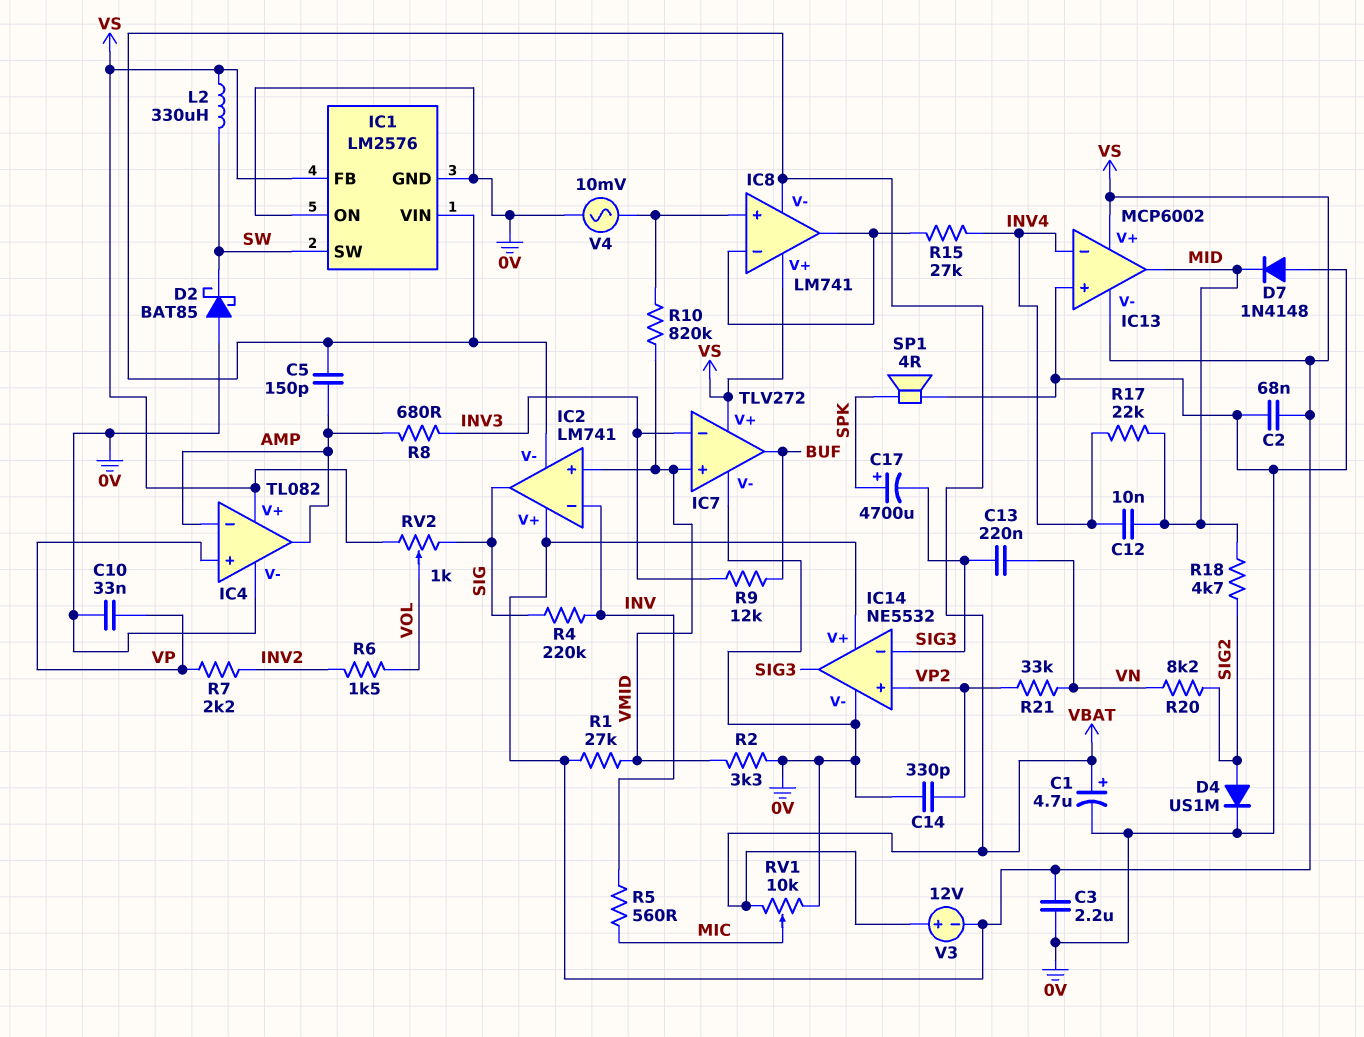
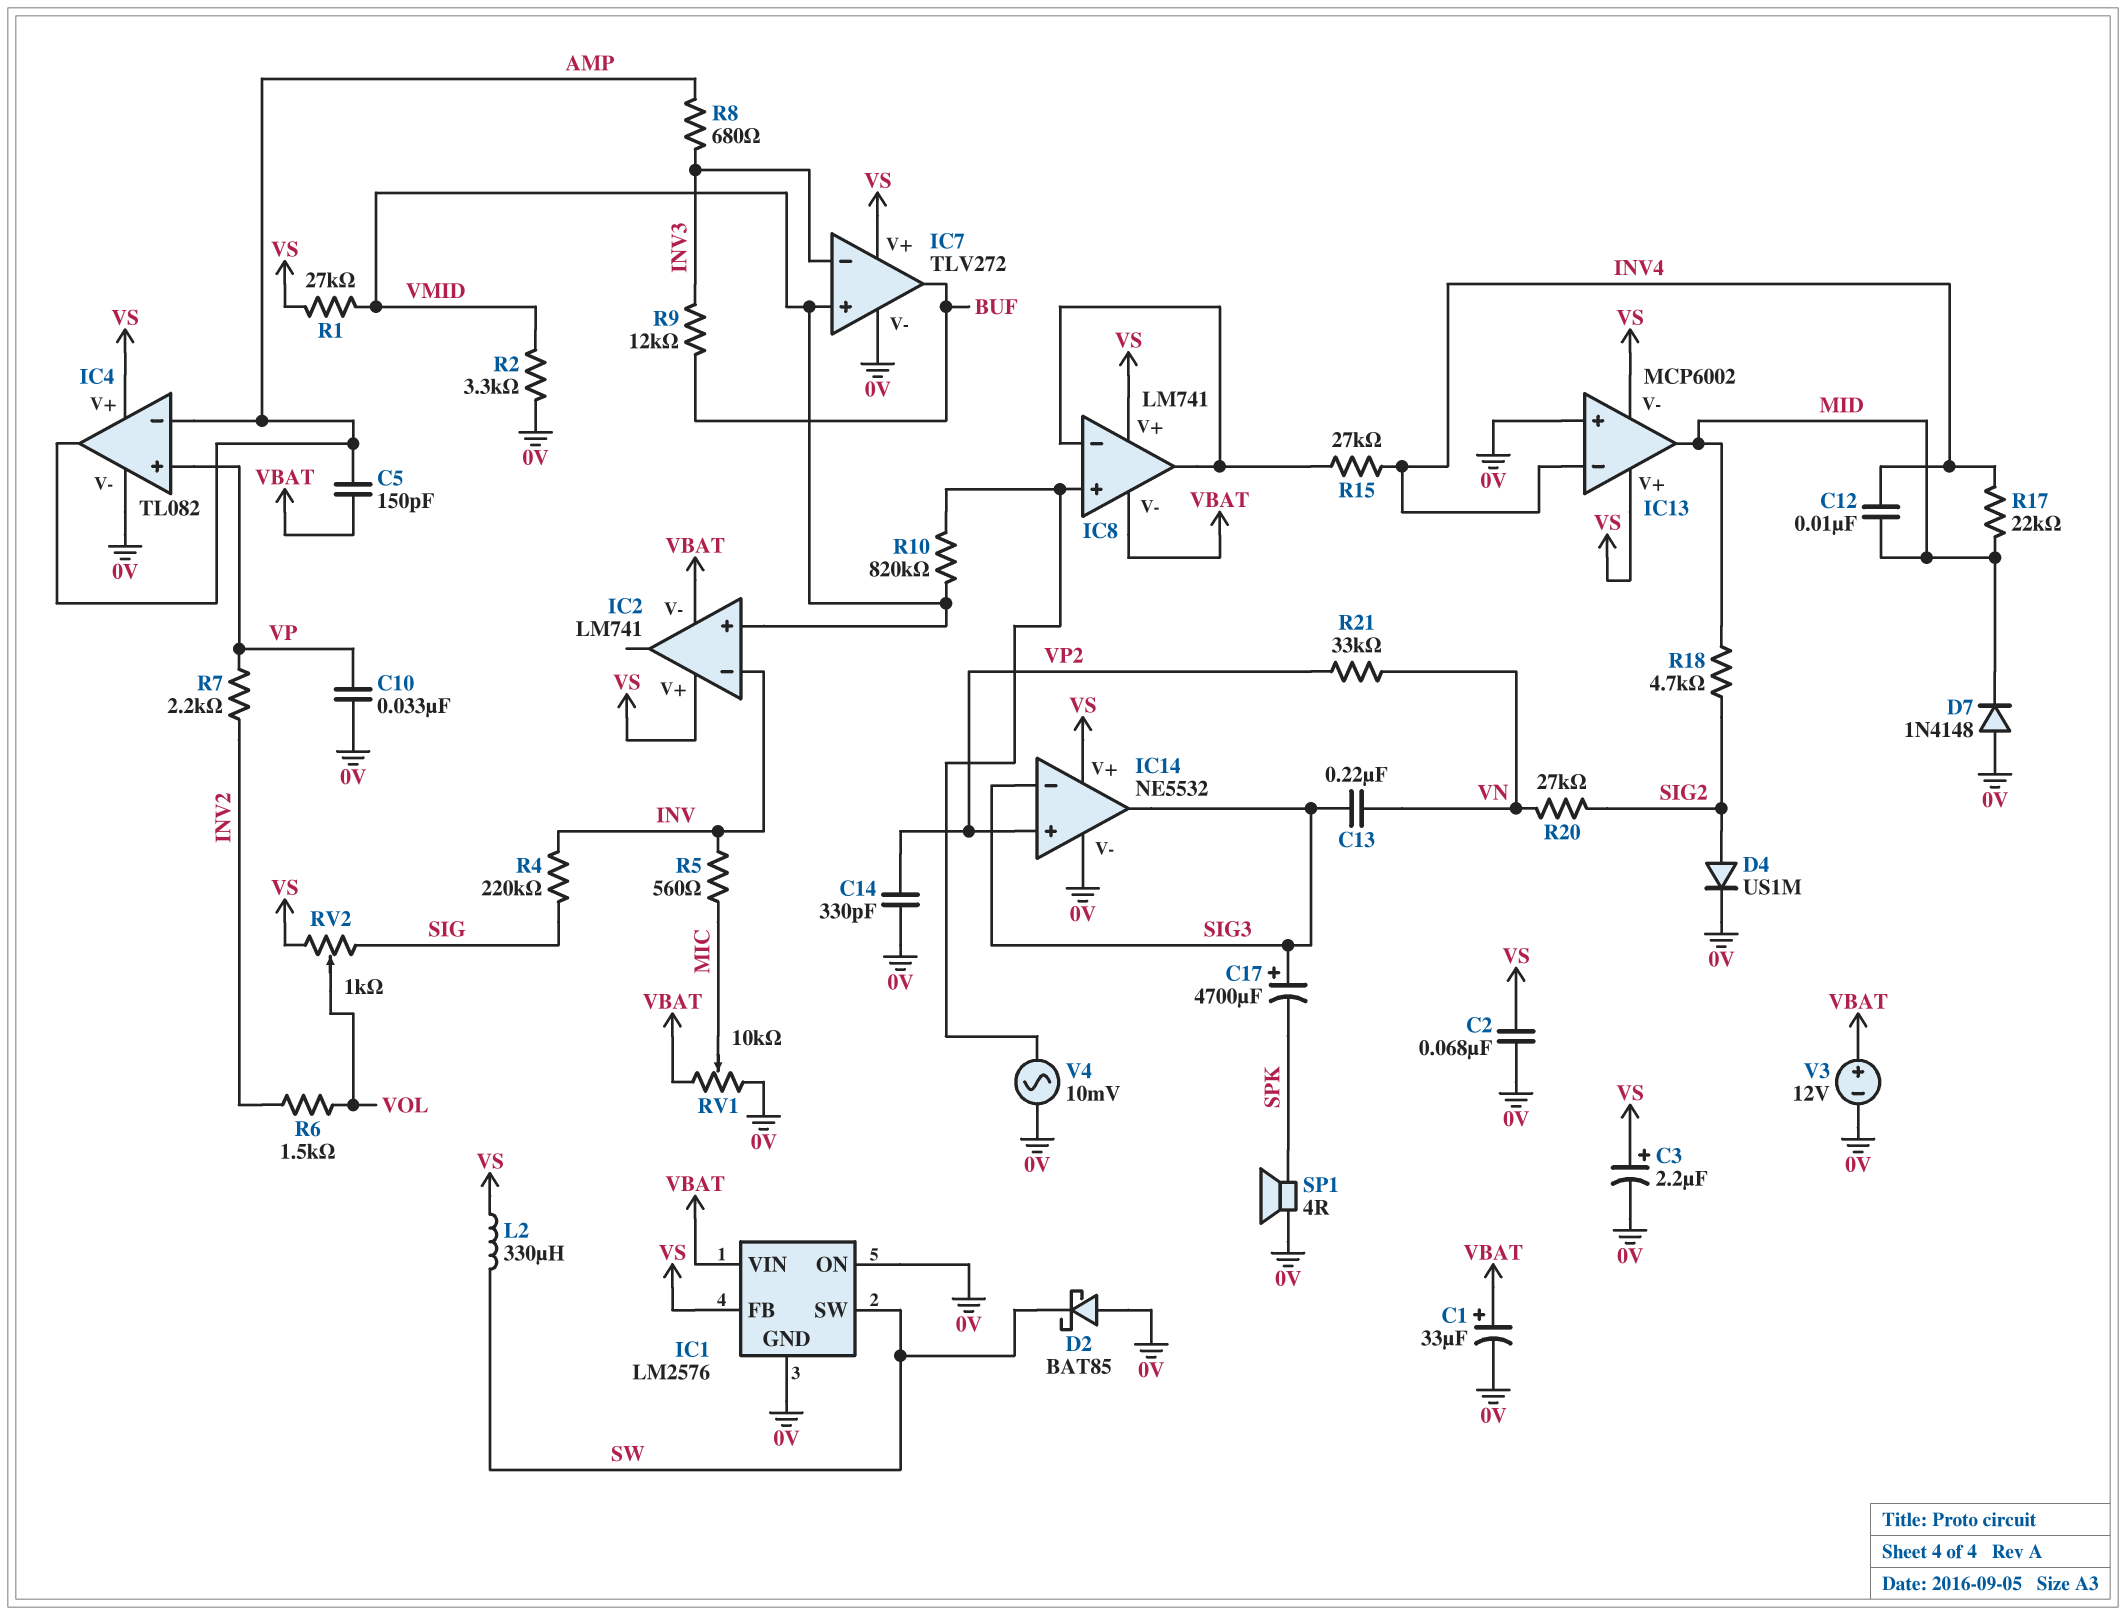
C1: 4.7uF (plus VBAT, minus 0V) -> 33uF (plus VBAT, minus 0V)
C3: 2.2uF (0V, VS) -> 2.2uF (plus VS, minus 0V)
C17: 4700uF (plus SPK, minus SIG3) -> 4700uF (plus SIG3, minus SPK)
IC2 pin out: SIG -> none
R20: 8.2k (SIG2, VN) -> 27k (SIG2, VN)
V3: 12V (plus VBAT, minus VS) -> 12V (plus VBAT, minus 0V)

